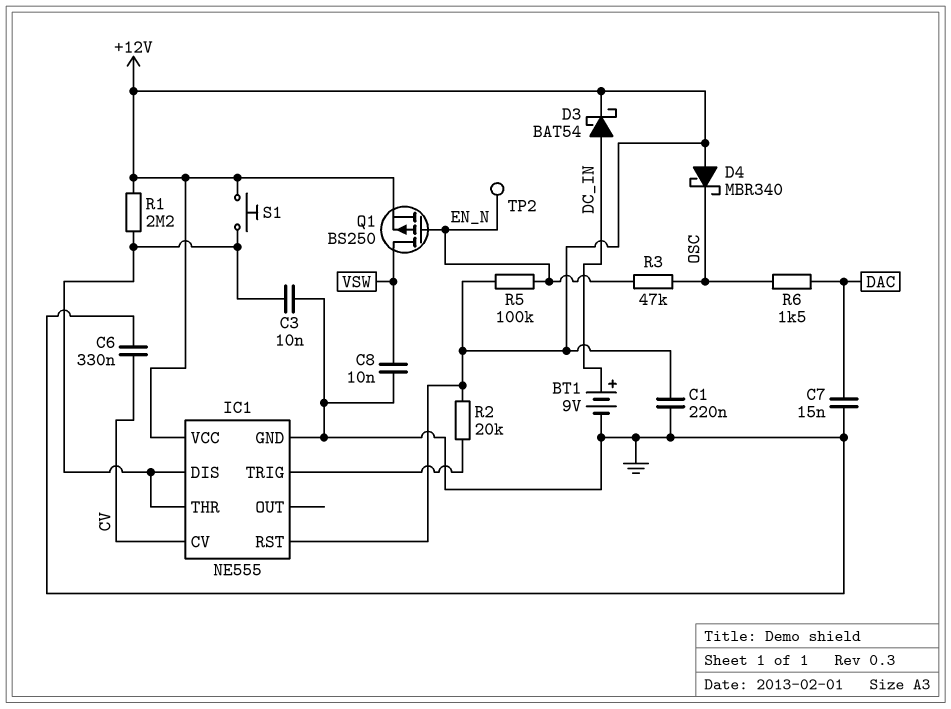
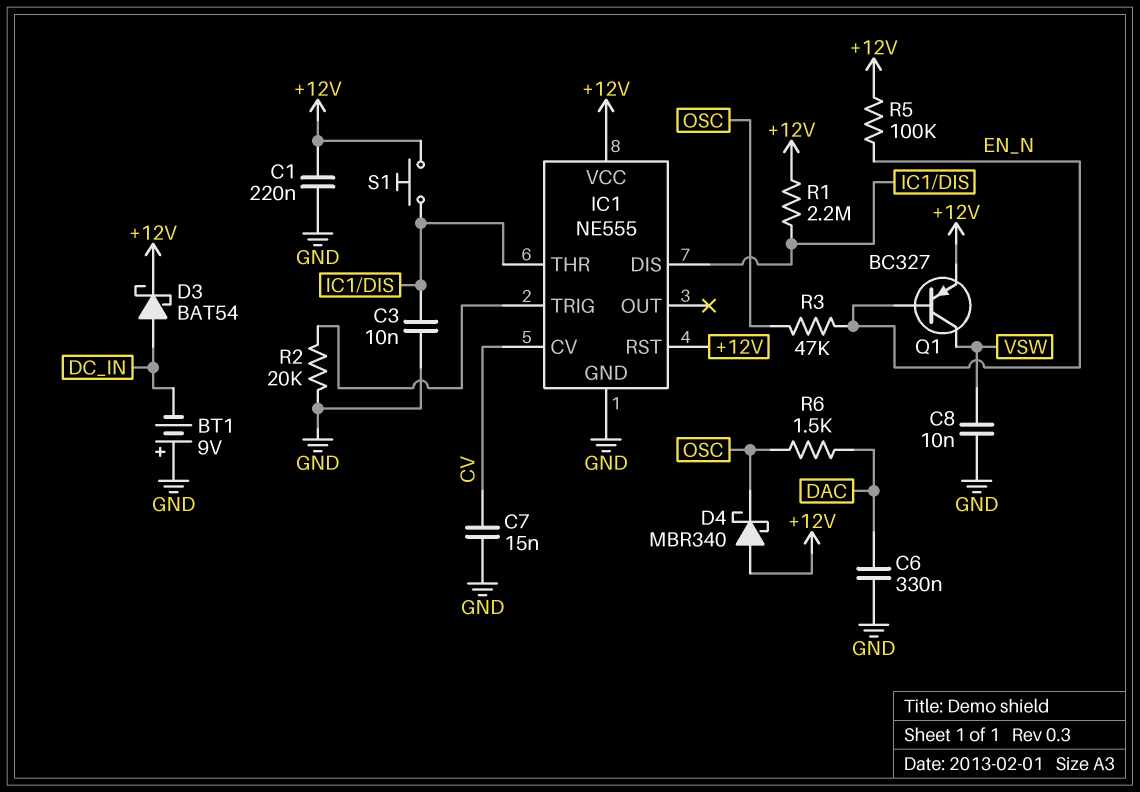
BT1: 9V (plus DC_IN, minus GND) -> 9V (plus GND, minus DC_IN)
C6: 330nF (CV, GND) -> 330nF (DAC, GND)
C7: 15nF (DAC, GND) -> 15nF (CV, GND)
Q1: PMOS BS250 (G EN_N, D VSW, S +12V) -> PNP BC327 (B EN_N, C VSW, E +12V)
R2: 20k (+12V, IC1/TRIG) -> 20k (GND, IC1/TRIG)
TP2: test point (EN_N) -> none

